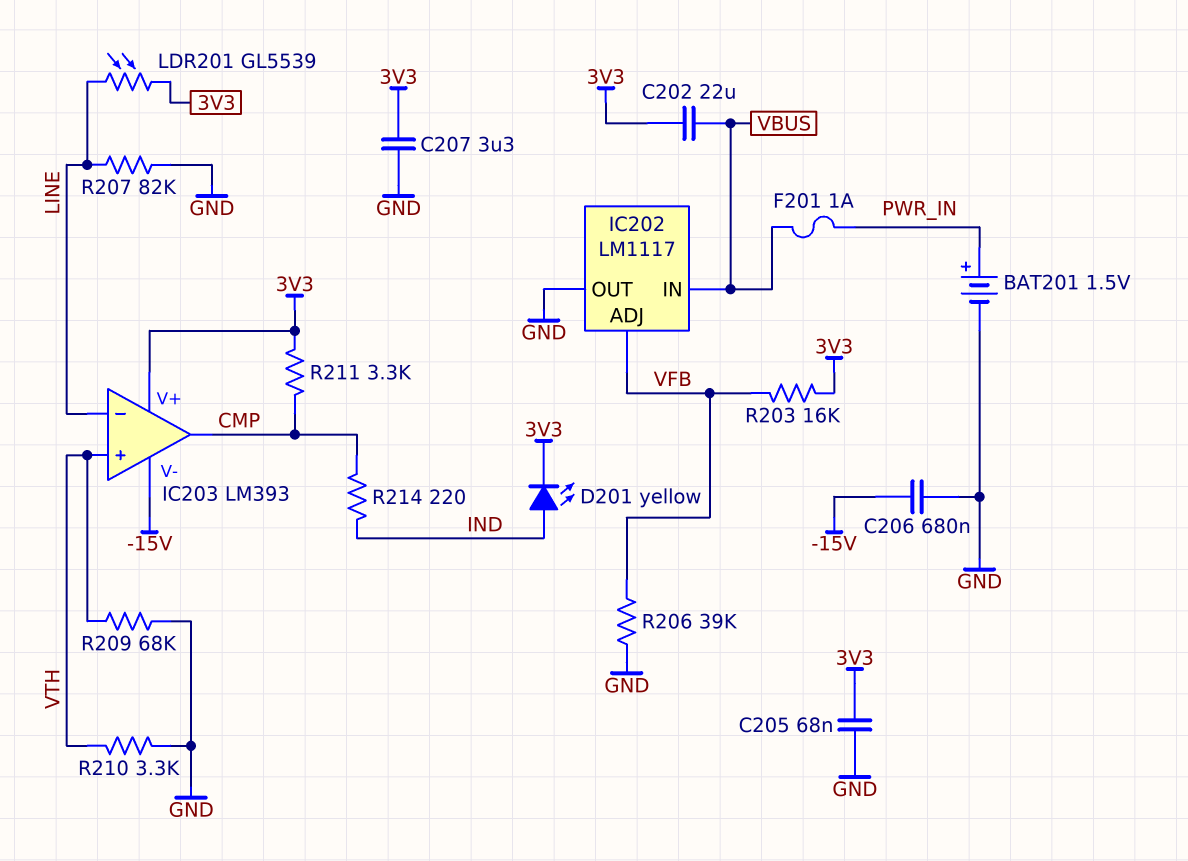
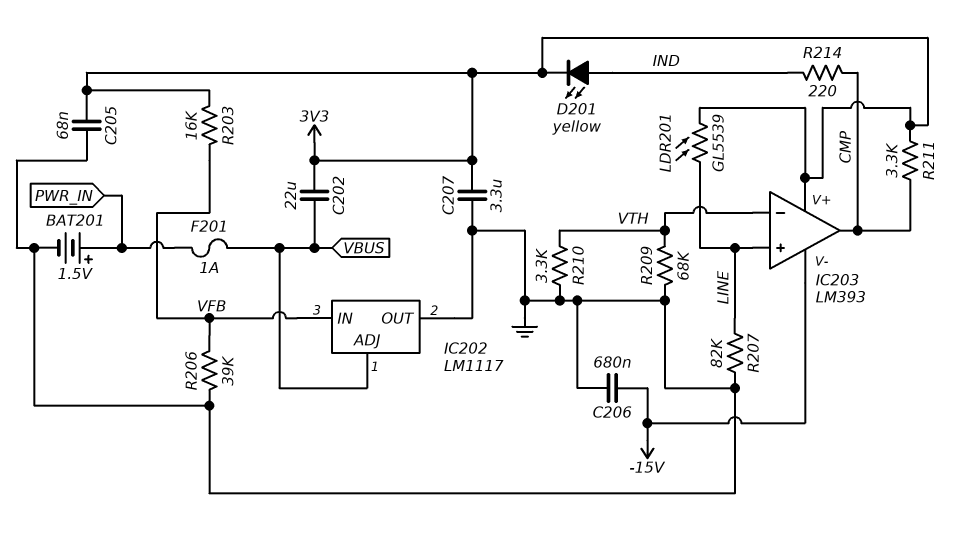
IC202 pin ADJ: VFB -> VBUS
IC202 pin IN: VBUS -> VFB
IC203 pin in+: VTH -> LINE
IC203 pin in-: LINE -> VTH

